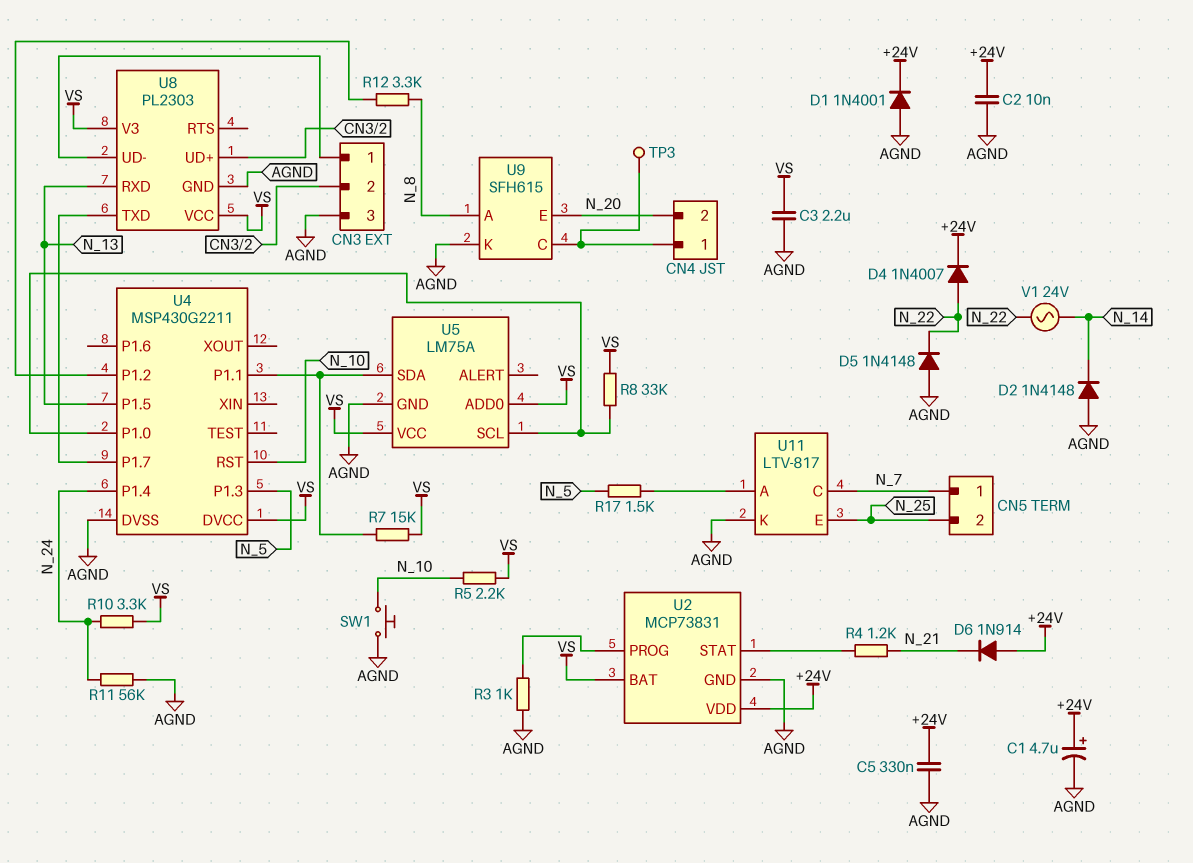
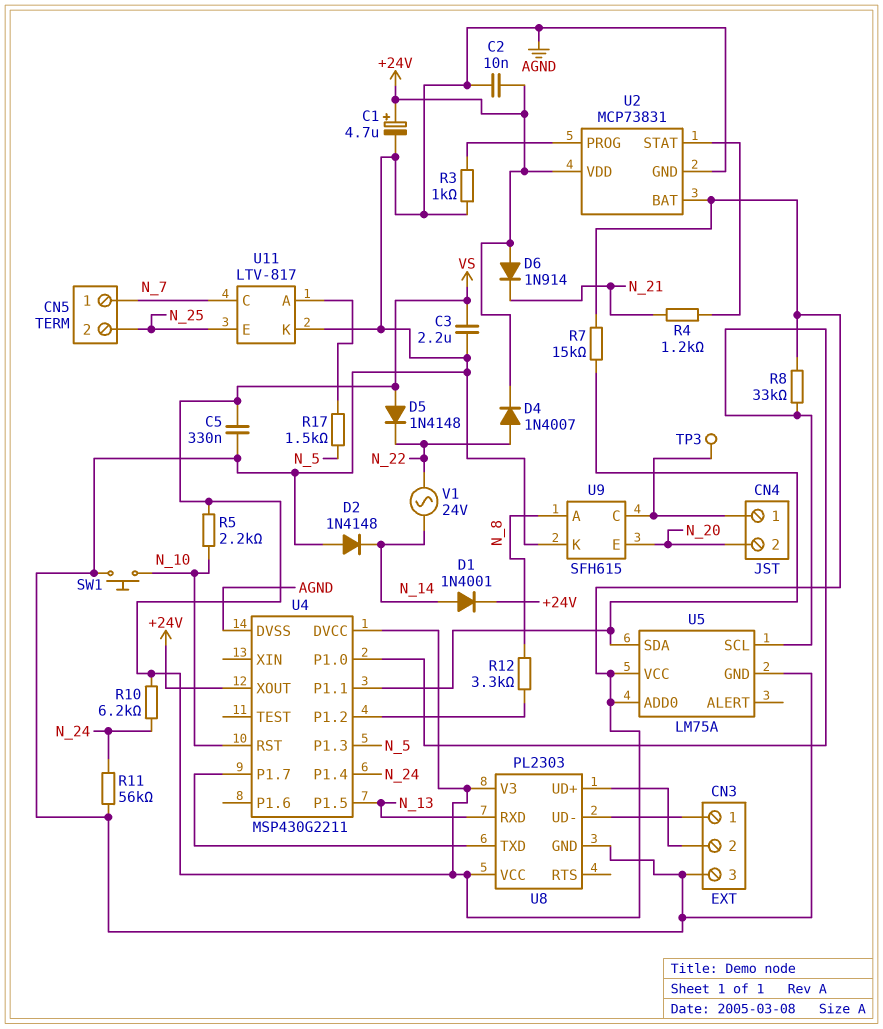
C5: 330nF (+24V, AGND) -> 330nF (AGND, VS)
D1: diode 1N4001 (A AGND, K +24V) -> diode 1N4001 (A N_14, K +24V)
D5: diode 1N4148 (A AGND, K N_22) -> diode 1N4148 (A VS, K N_22)
R10: 3.3k (N_24, VS) -> 6.2k (N_24, VS)
U4 pin XOUT: none -> +24V

